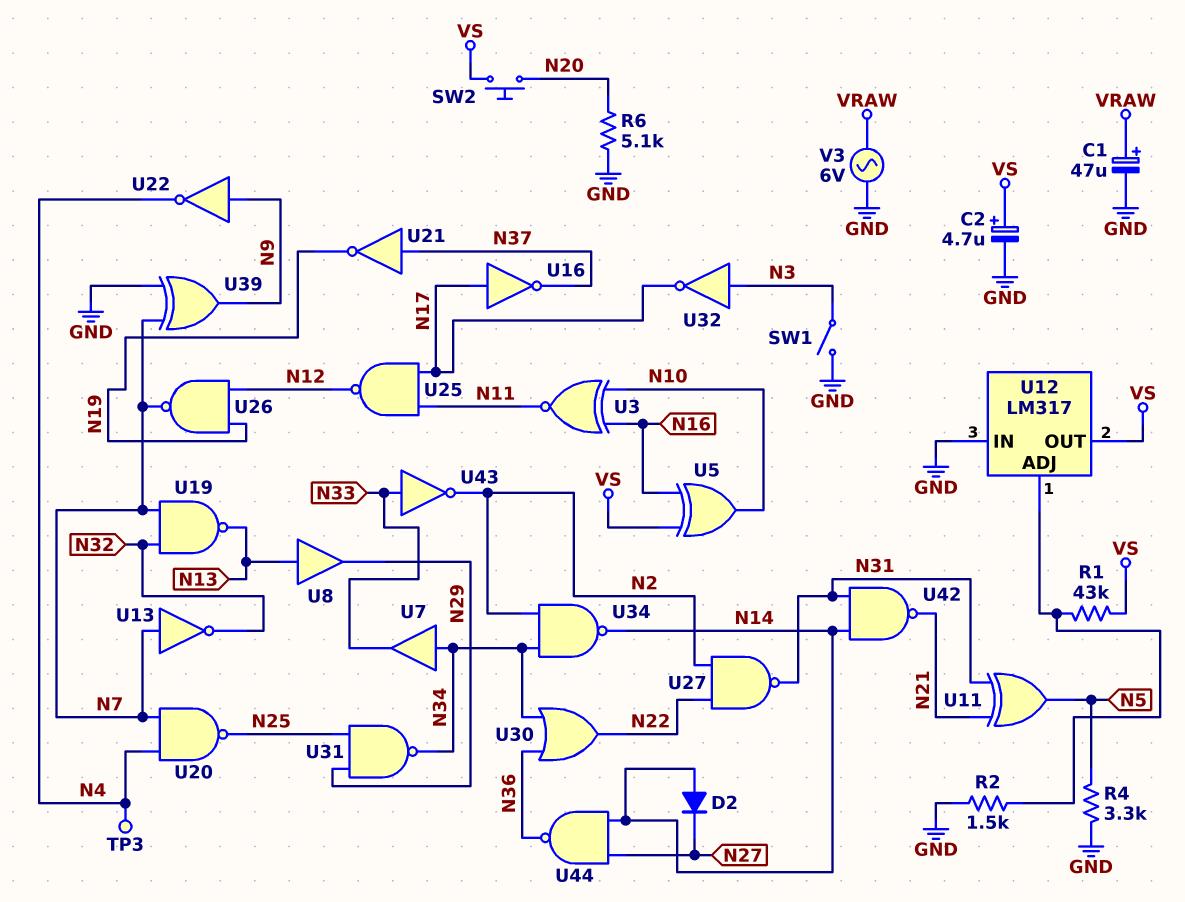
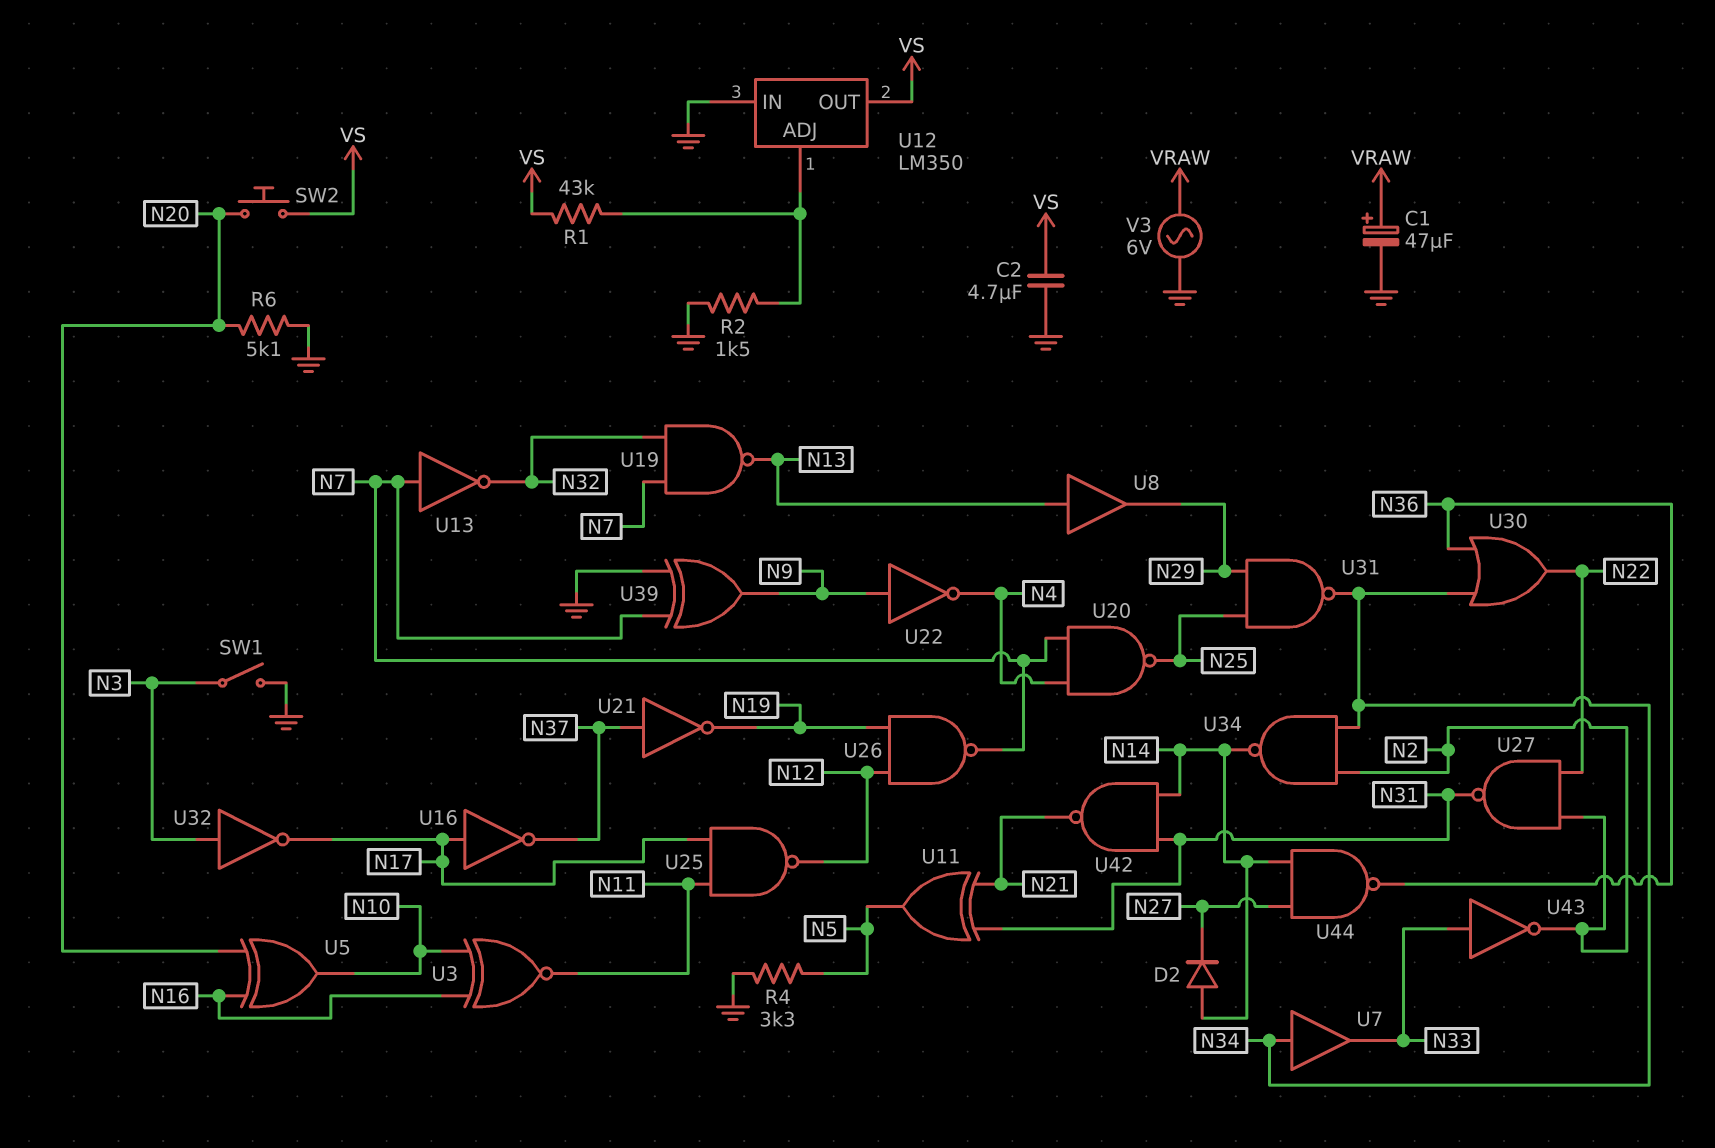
C2: 4.7uF (plus VS, minus GND) -> 4.7uF (GND, VS)
TP3: test point (N4) -> none
U5: XOR (in N16, in VS, out N10) -> XOR (in N16, in N20, out N10)
U12: LM317 -> LM350

